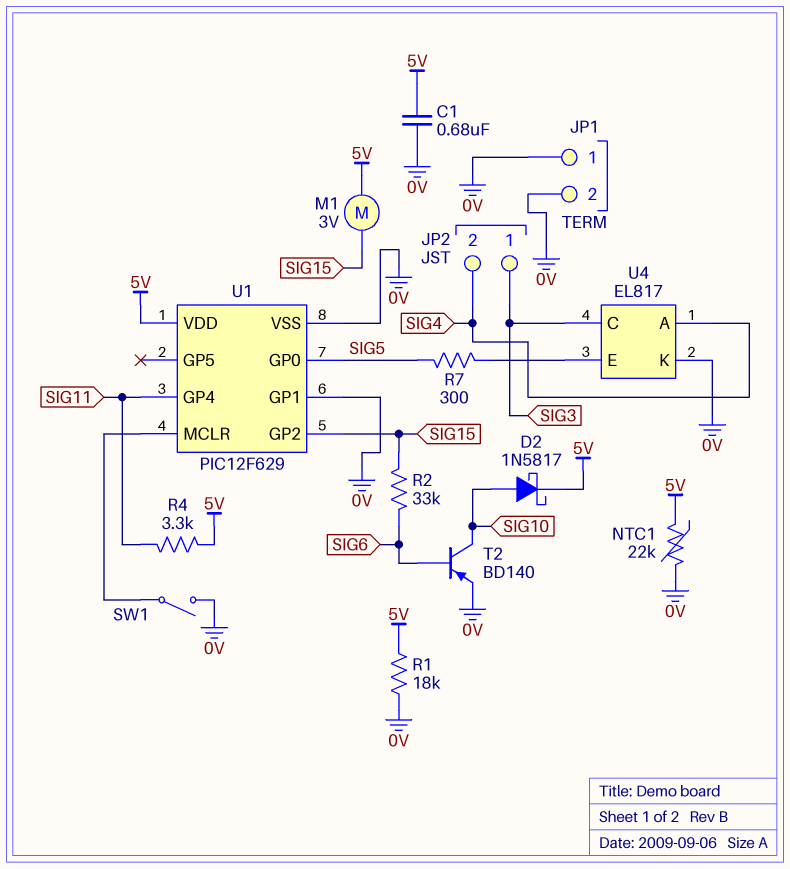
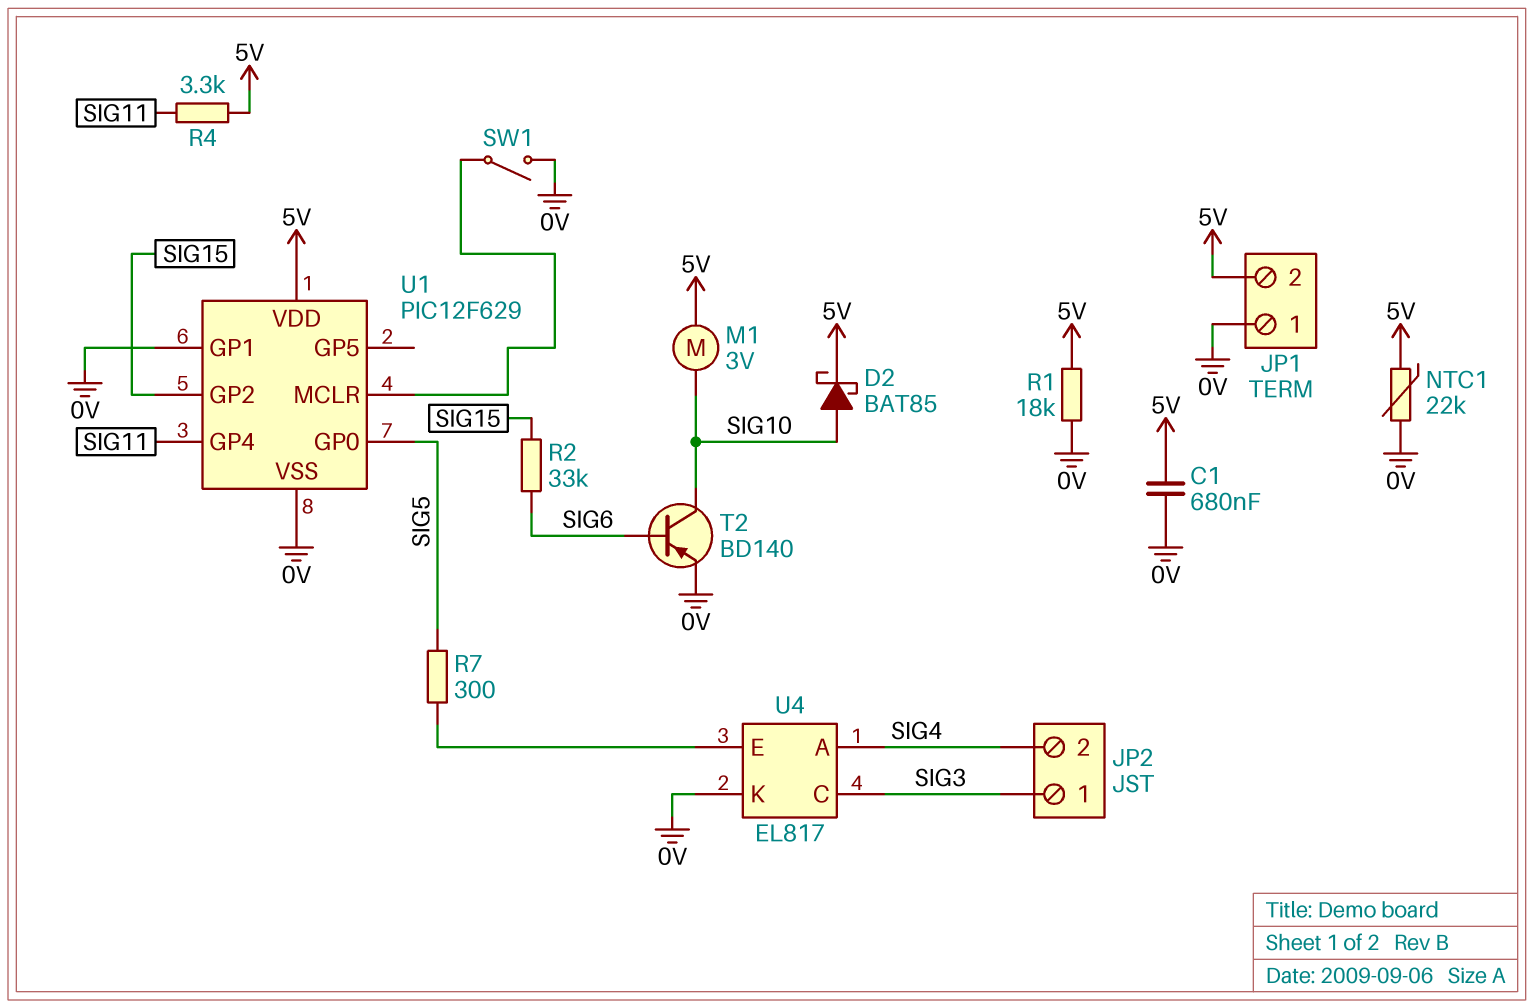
D2: schottky 1N5817 (A SIG10, K 5V) -> schottky BAT85 (A SIG10, K 5V)
JP1 pin 2: 0V -> 5V
M1: motor 3V (5V, SIG15) -> motor 3V (5V, SIG10)

